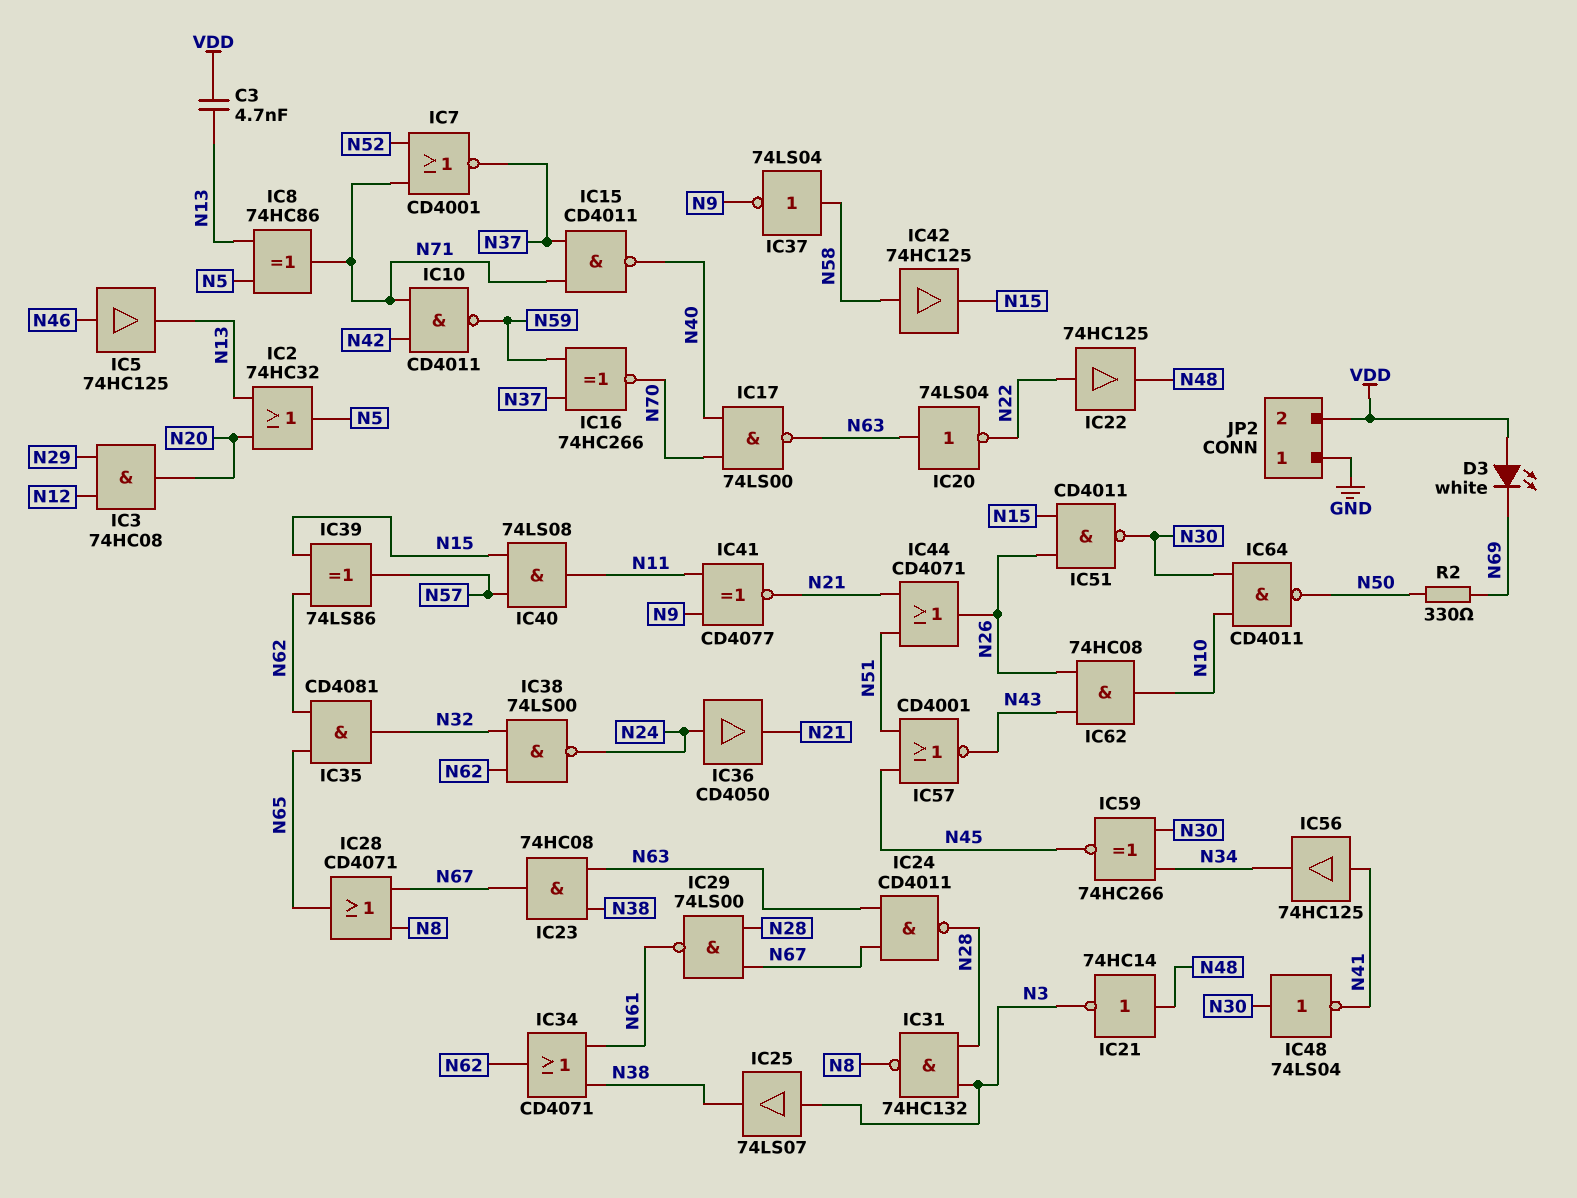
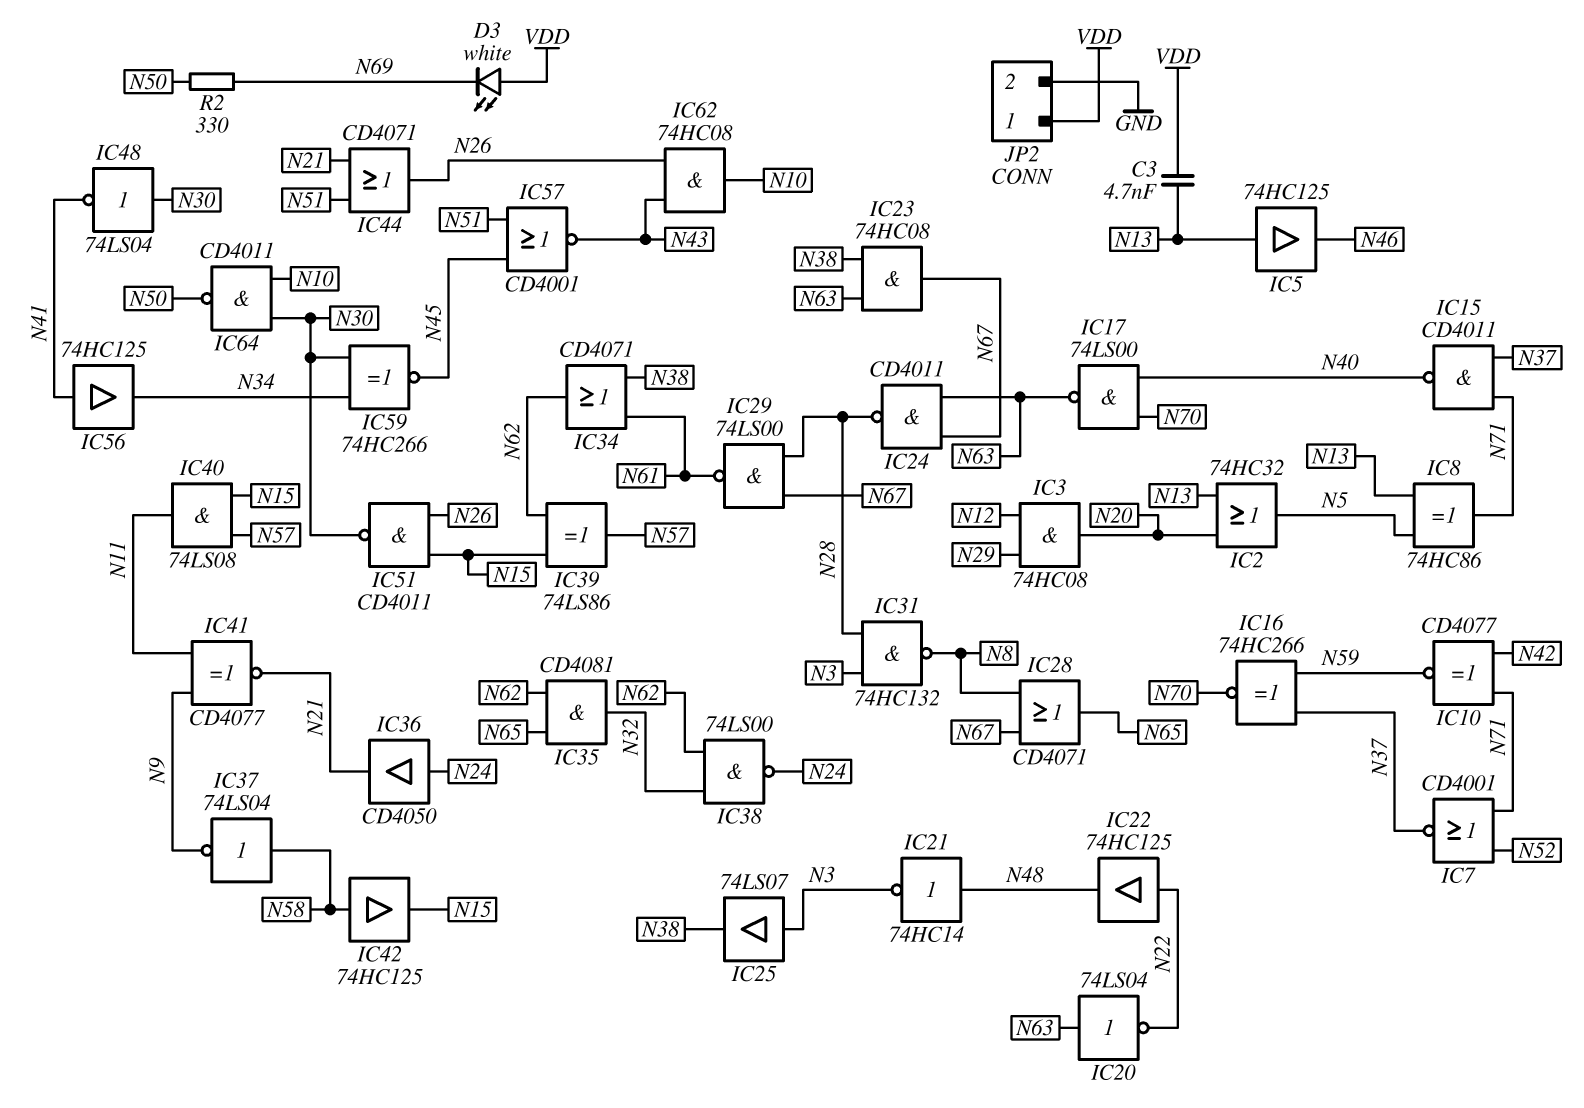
IC5: buffer 74HC125 (in N46, out N13) -> buffer 74HC125 (in N13, out N46)
IC10: NAND CD4011 (in N42, in N71, out N59) -> XNOR CD4077 (in N42, in N71, out N59)
JP2 pin 1: GND -> VDD
JP2 pin 2: VDD -> GND

